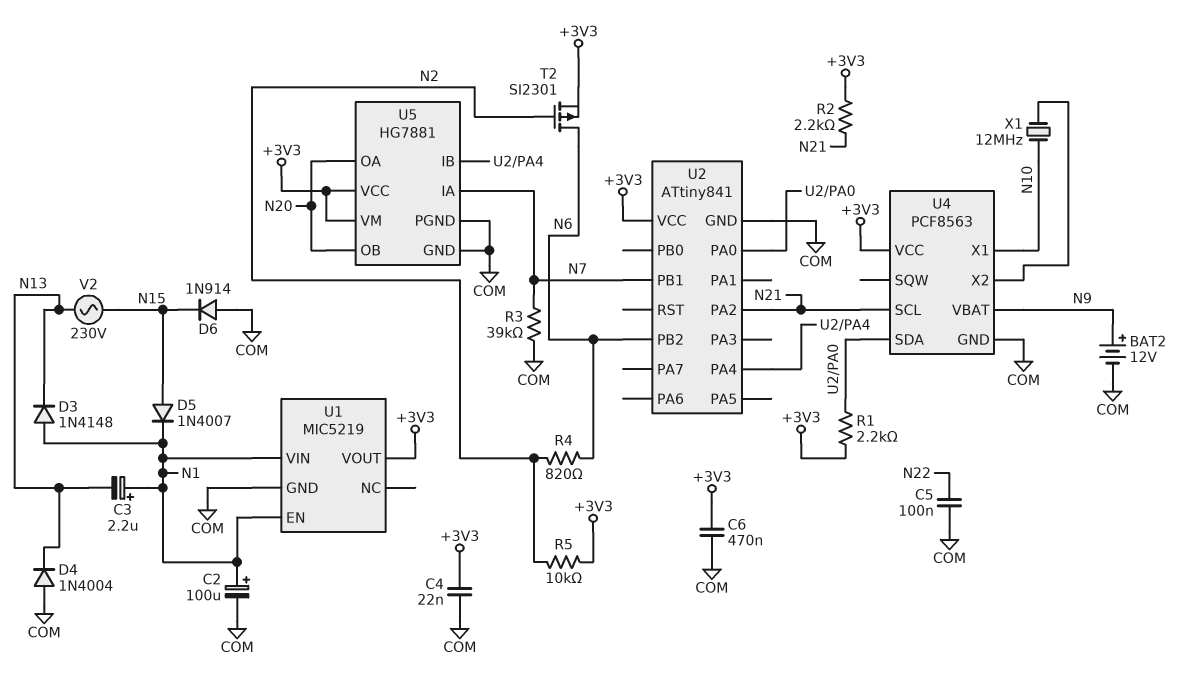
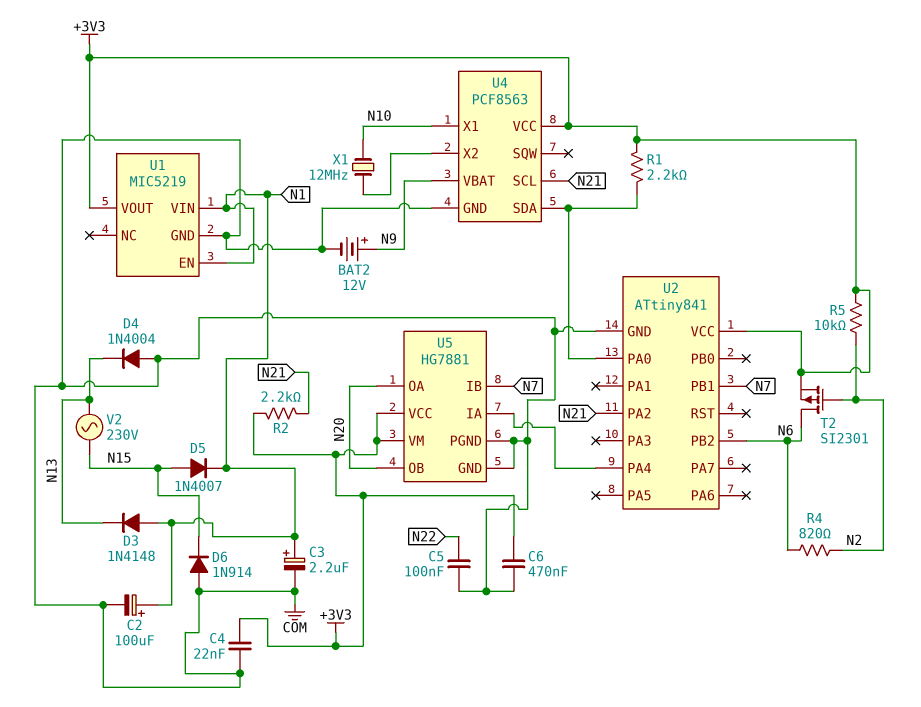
C3: 2.2uF (plus N1, minus N13) -> 2.2uF (plus N1, minus COM)
R3: 39k (COM, N7) -> none
U5 pin IA: N7 -> U2/PA4
U5 pin IB: U2/PA4 -> N7

